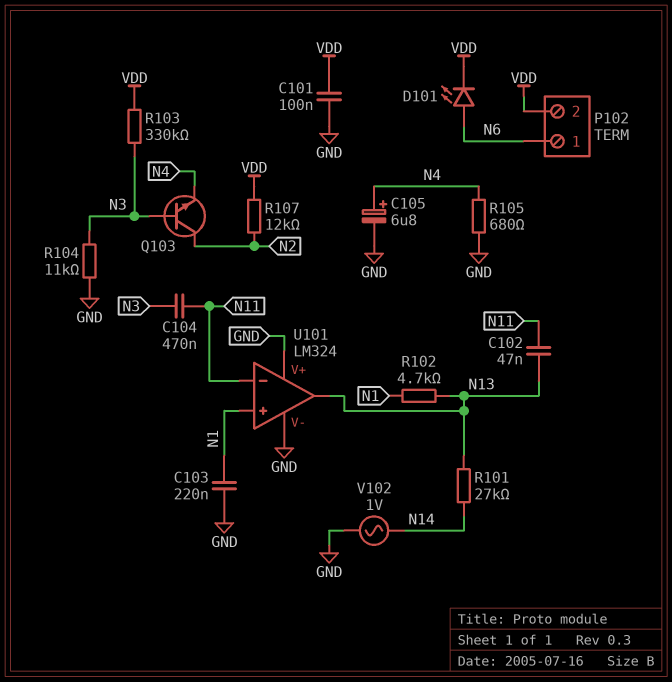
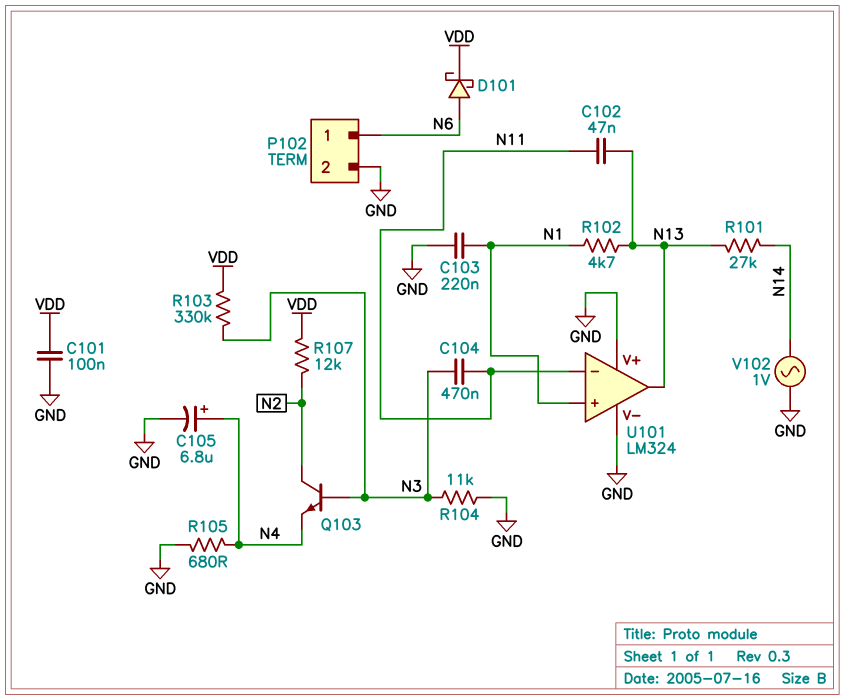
D101: LED (A N6, K VDD) -> schottky (A N6, K VDD)
P102 pin 2: VDD -> GND

